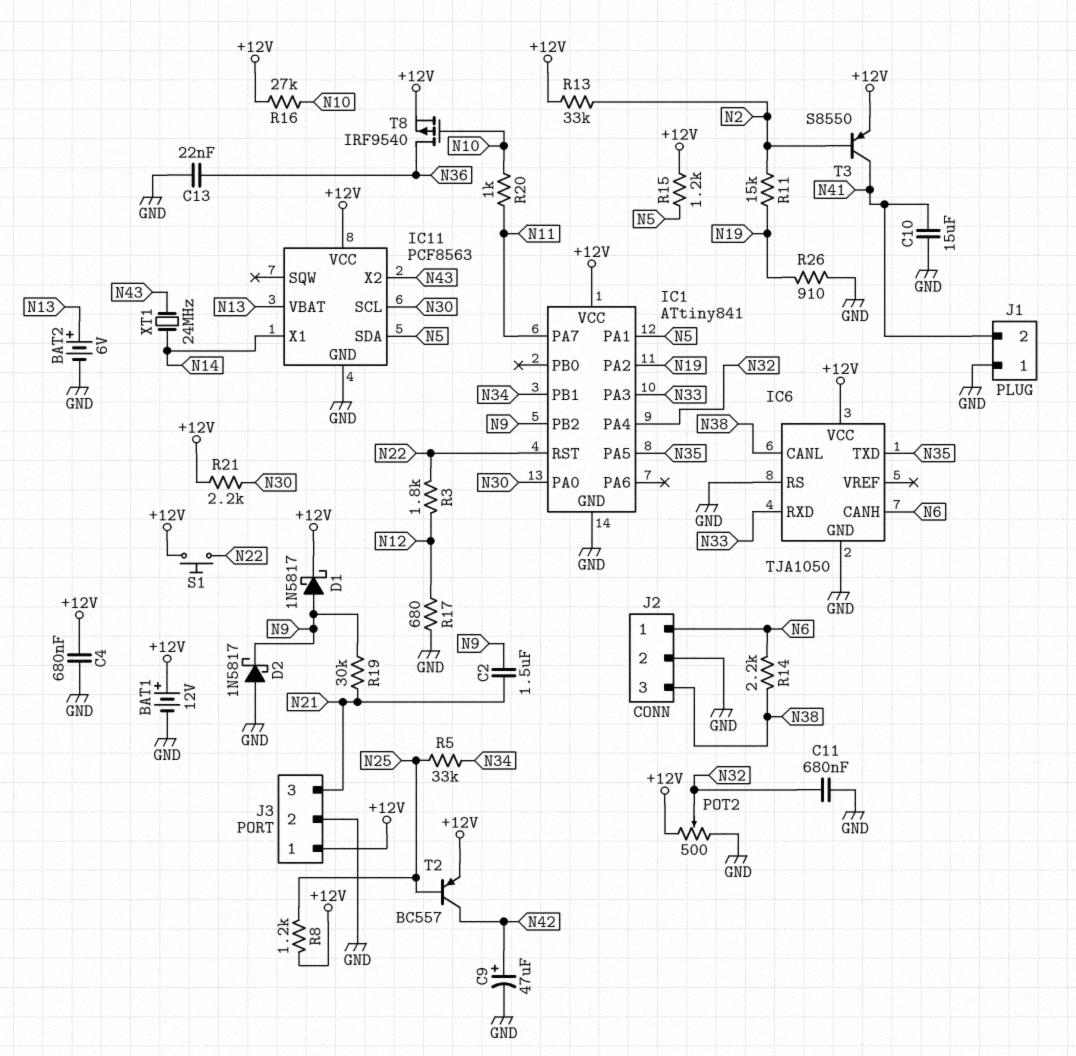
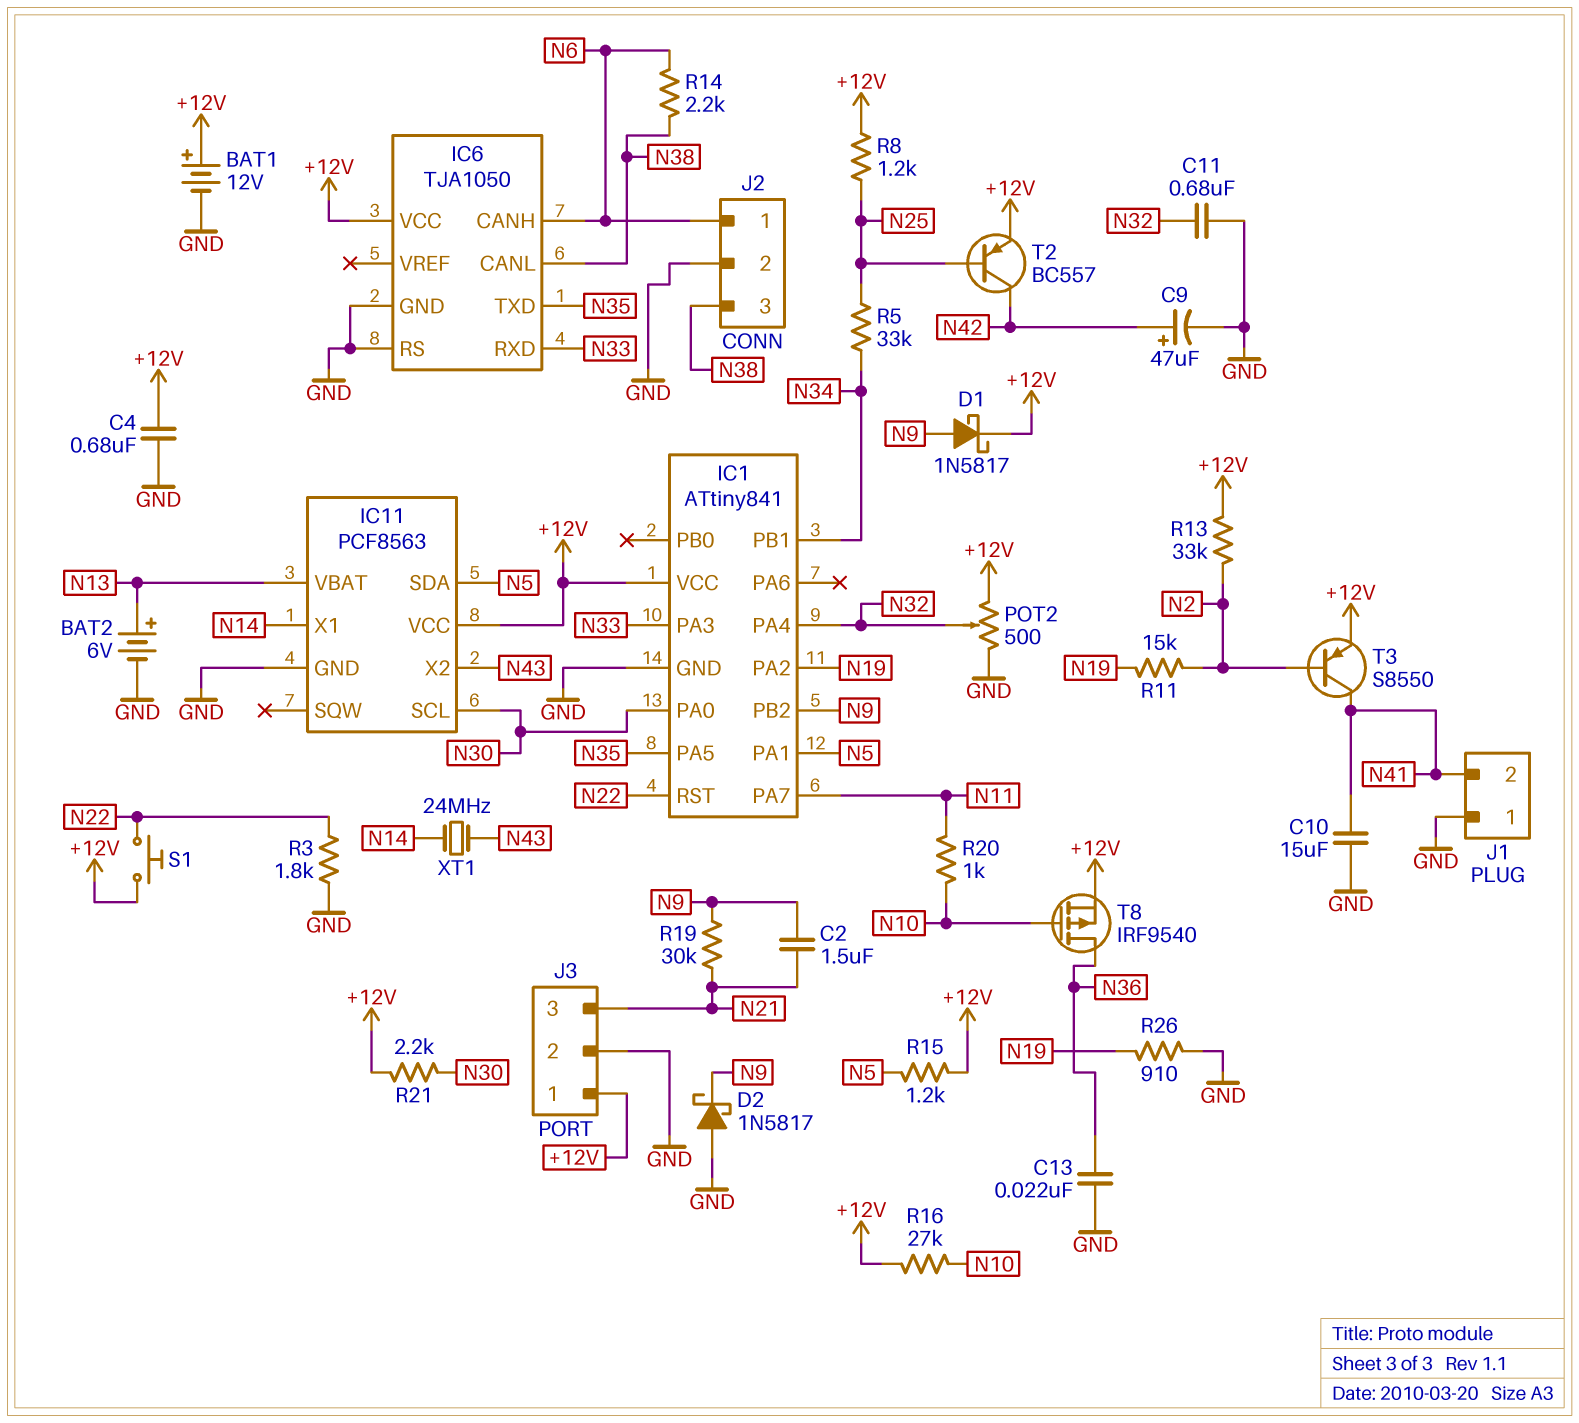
R3: 1.8k (N12, N22) -> 1.8k (GND, N22)
R17: 680 (GND, N12) -> none

